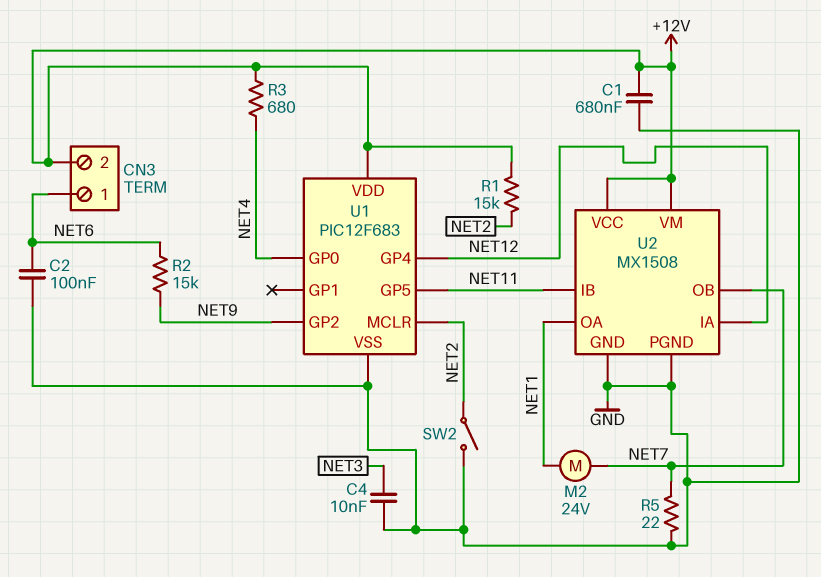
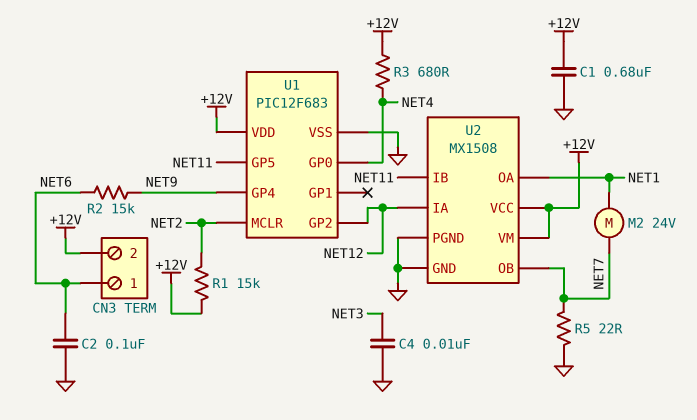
SW2: switch (GND, NET2) -> none
U1 pin GP2: NET9 -> NET12
U1 pin GP4: NET12 -> NET9

